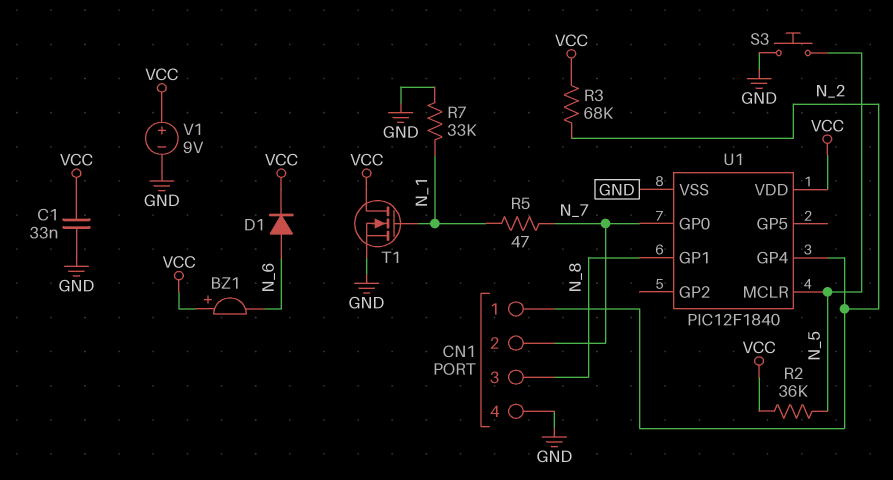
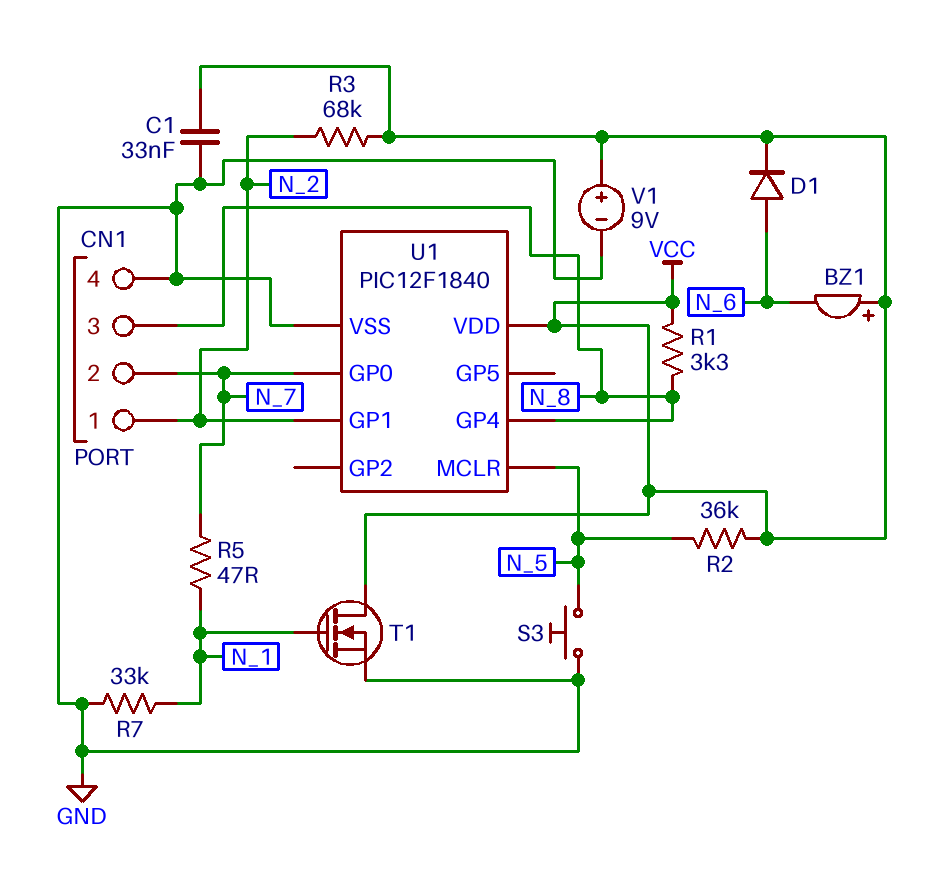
R1: none -> 3.3k (N_8, VCC)
U1 pin GP1: N_8 -> N_2
U1 pin GP4: N_2 -> N_8

